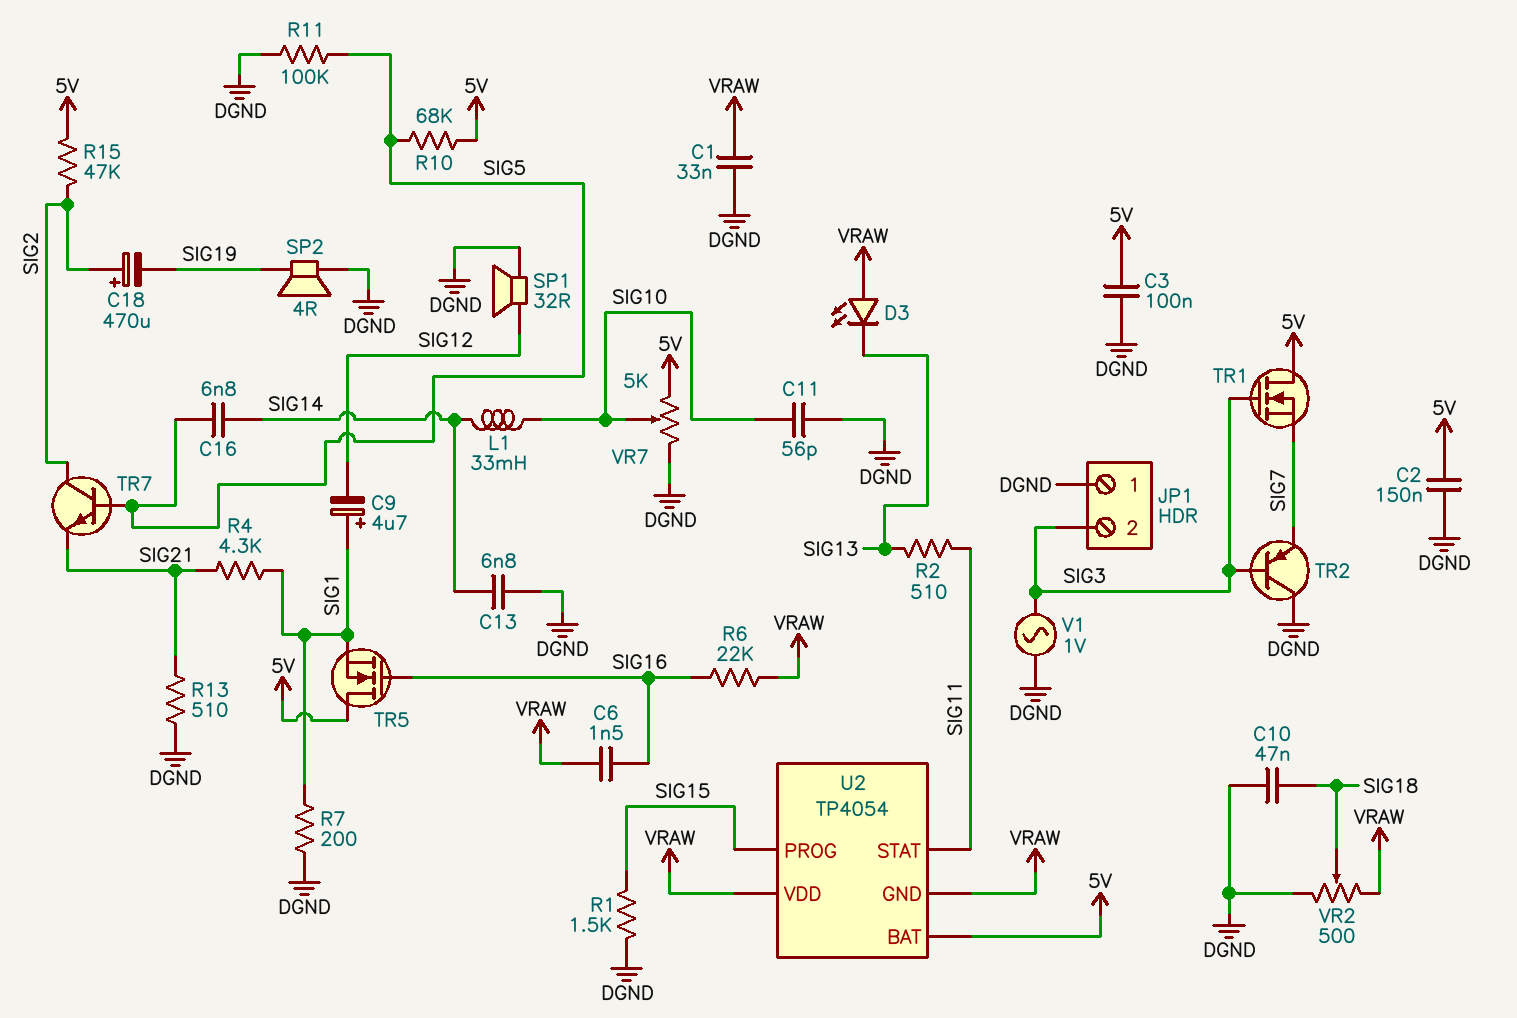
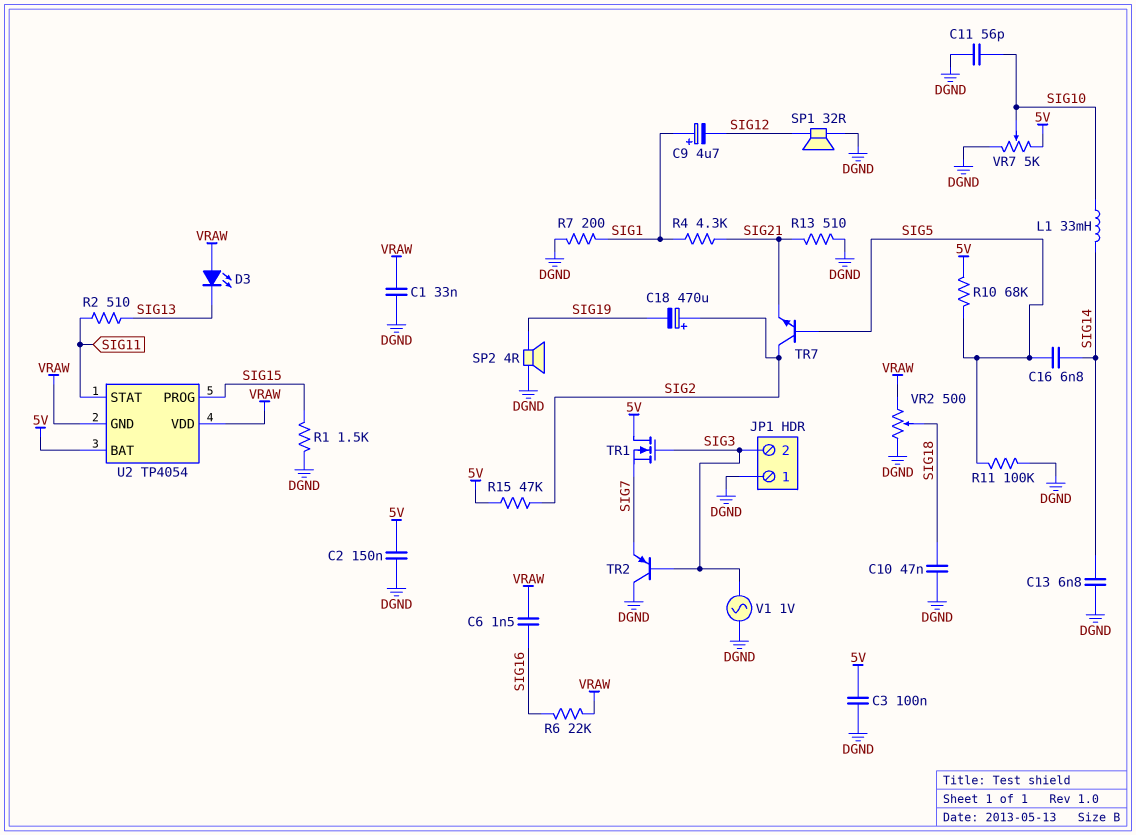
TR5: NMOS (G SIG16, D 5V, S SIG1) -> none

